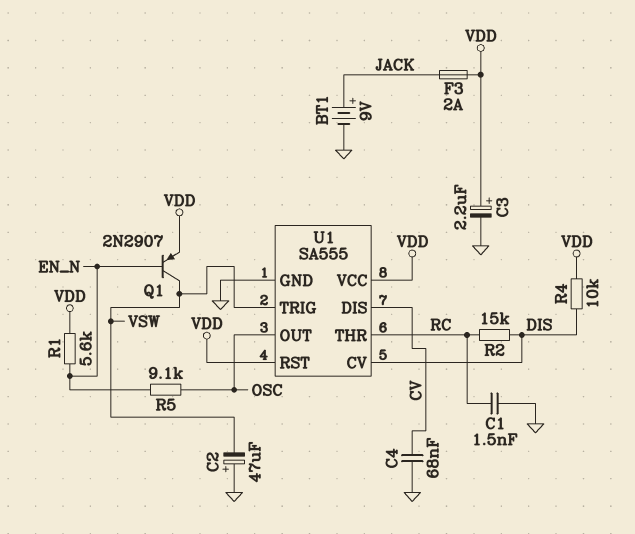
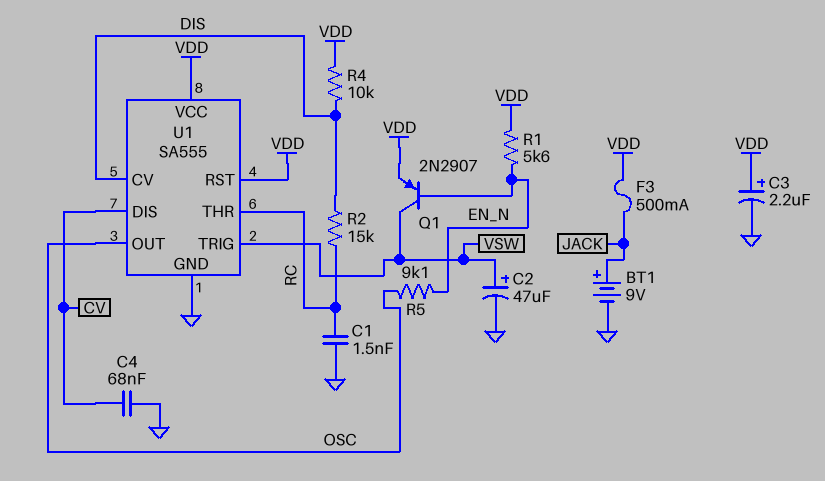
C2: 47uF (plus GND, minus VSW) -> 47uF (plus VSW, minus GND)
F3: 2A (JACK, VDD) -> 500mA (JACK, VDD)

